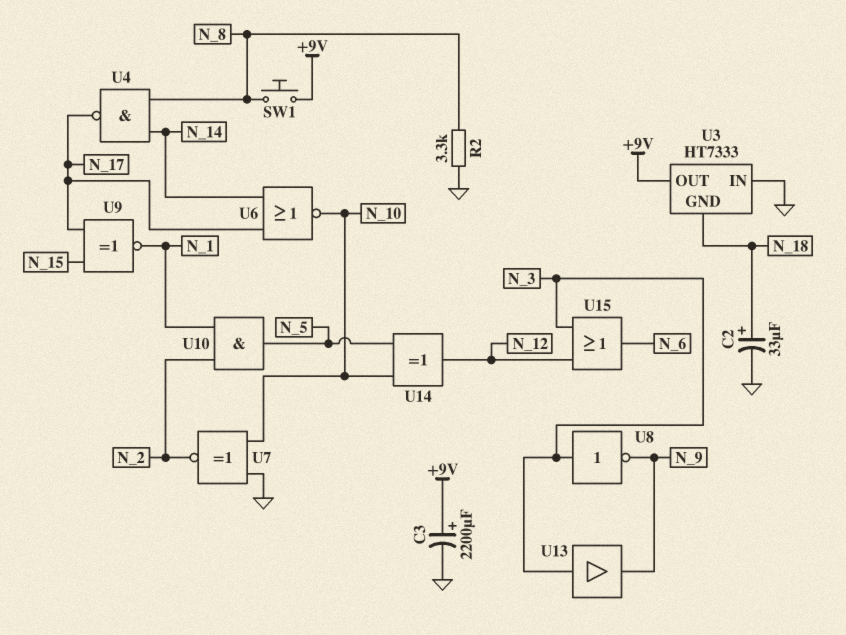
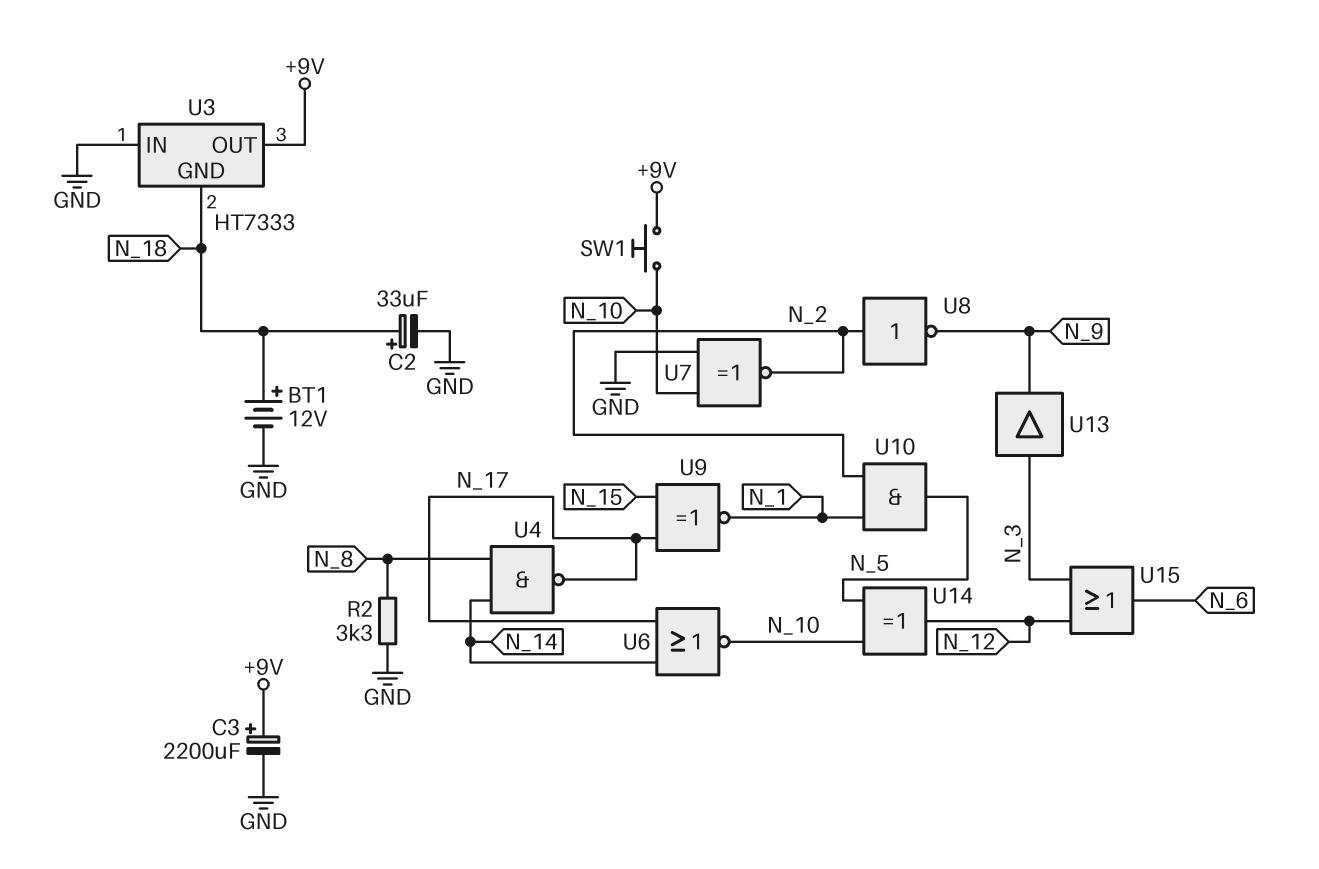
BT1: none -> 12V (plus N_18, minus GND)
SW1: button (+9V, N_8) -> button (+9V, N_10)
U8: NOT (in N_3, out N_9) -> NOT (in N_2, out N_9)

